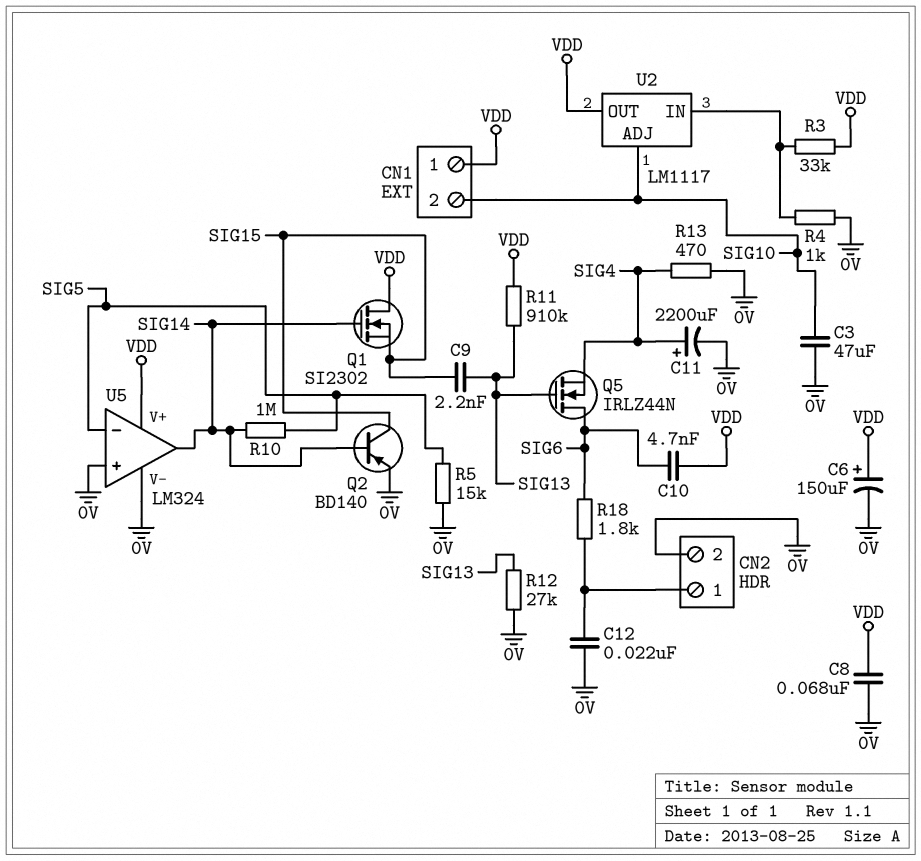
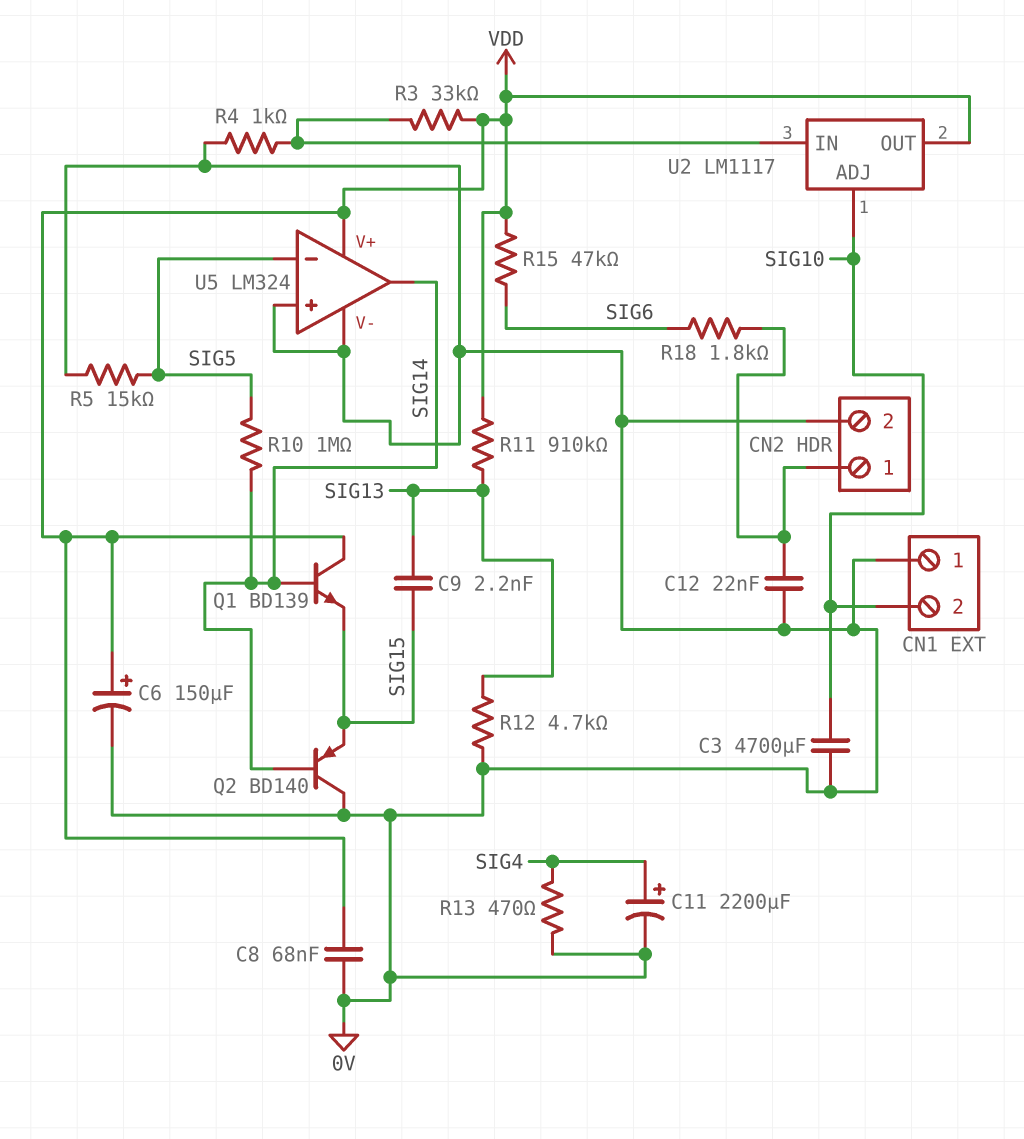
C3: 47uF (0V, SIG10) -> 4700uF (0V, SIG10)
C10: 4.7nF (SIG6, VDD) -> none
CN1 pin 1: VDD -> 0V
Q1: NMOS SI2302 (G SIG14, D VDD, S SIG15) -> NPN BD139 (B SIG14, C VDD, E SIG15)
Q2: PNP BD140 (B SIG14, C SIG15, E 0V) -> PNP BD140 (B SIG14, C 0V, E SIG15)
Q5: NMOS IRLZ44N (G SIG13, D SIG6, S SIG4) -> none
R12: 27k (0V, SIG13) -> 4.7k (0V, SIG13)
R15: none -> 47k (SIG6, VDD)

